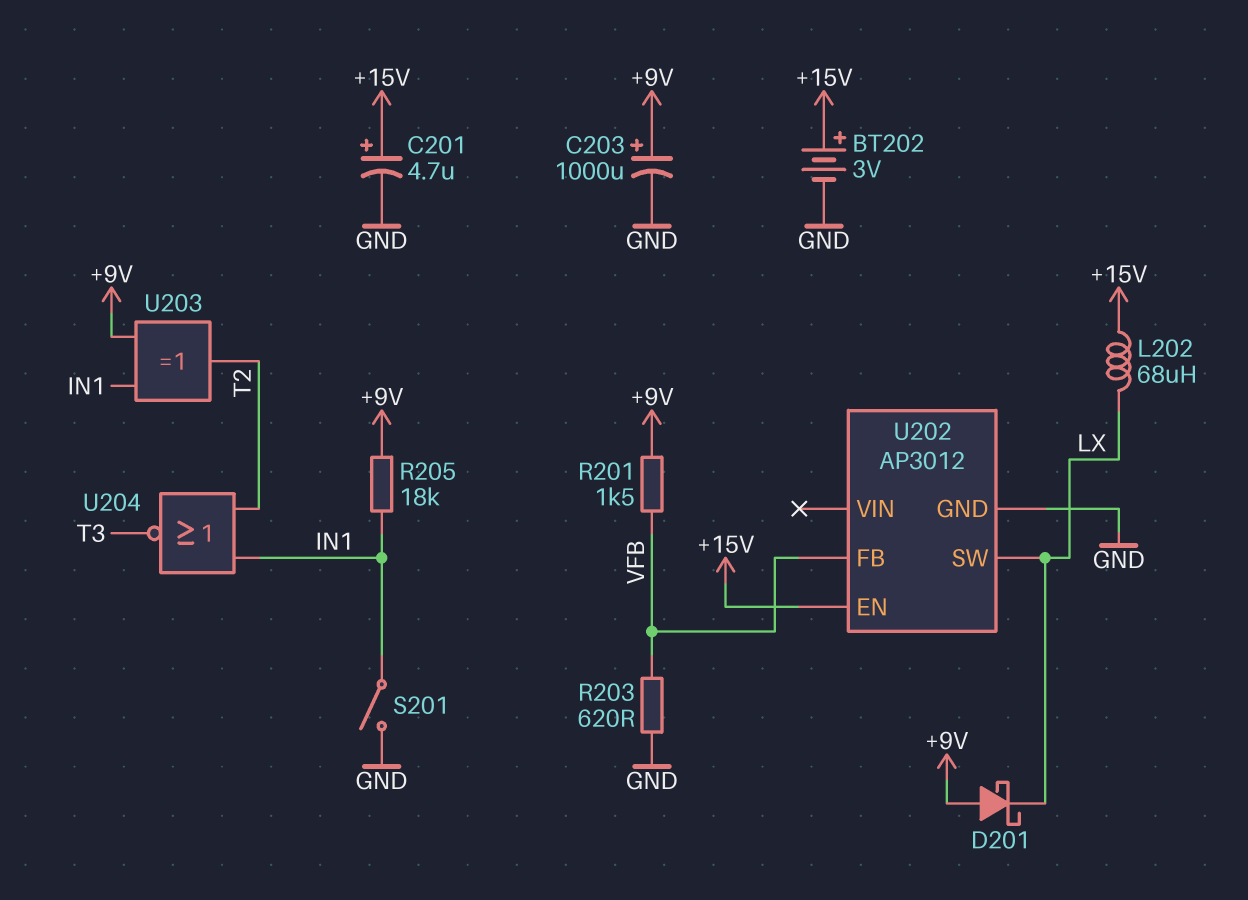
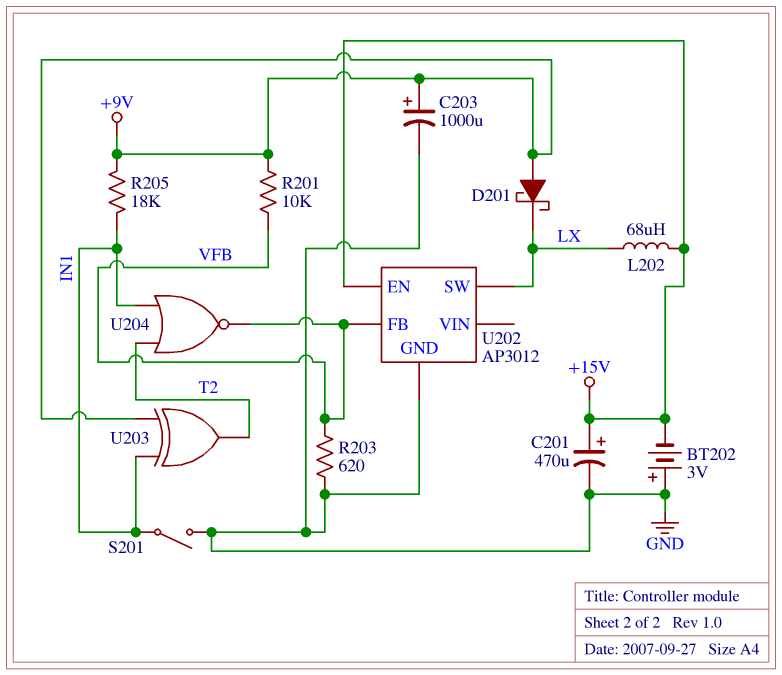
BT202: 3V (plus +15V, minus GND) -> 3V (plus GND, minus +15V)
C201: 4.7uF (plus +15V, minus GND) -> 470uF (plus +15V, minus GND)
R201: 1.5k (+9V, VFB) -> 10k (+9V, VFB)
U204: NOR (in IN1, in T2, out T3) -> NOR (in IN1, in T2, out VFB)

